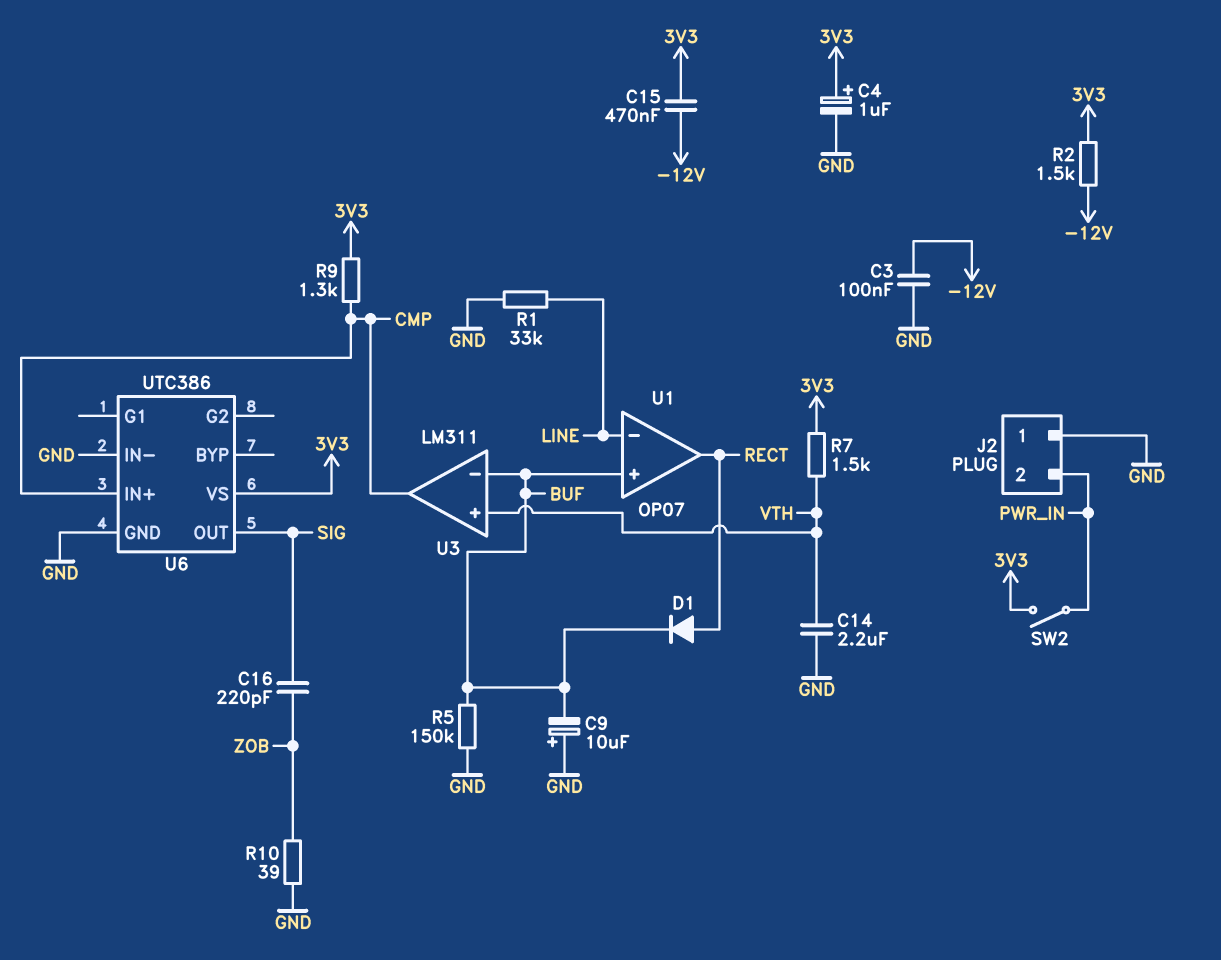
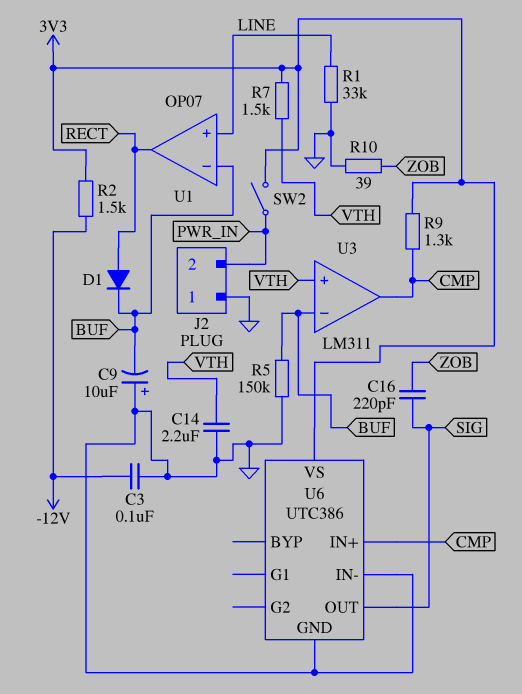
C4: 1uF (plus 3V3, minus GND) -> none
C15: 470nF (-12V, 3V3) -> none
U1 pin in+: BUF -> LINE
U1 pin in-: LINE -> BUF

